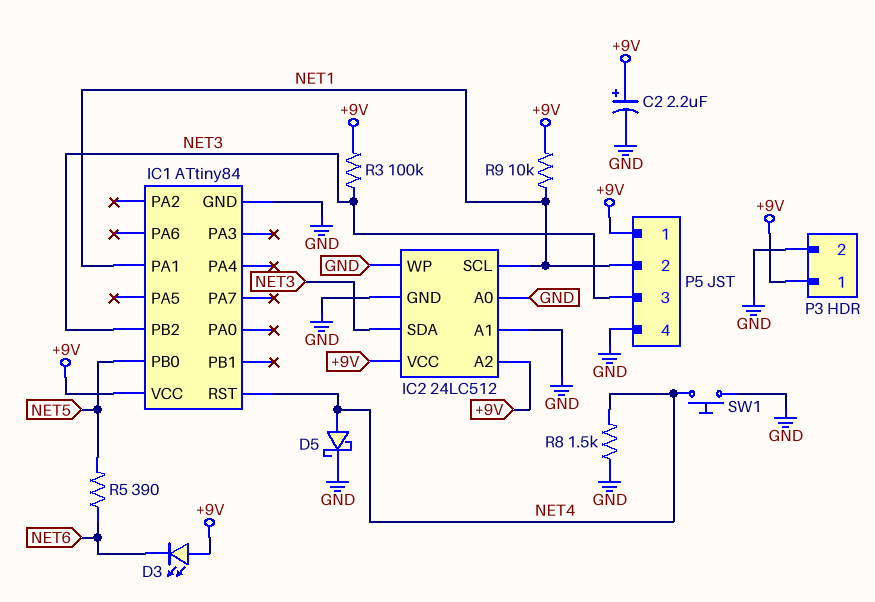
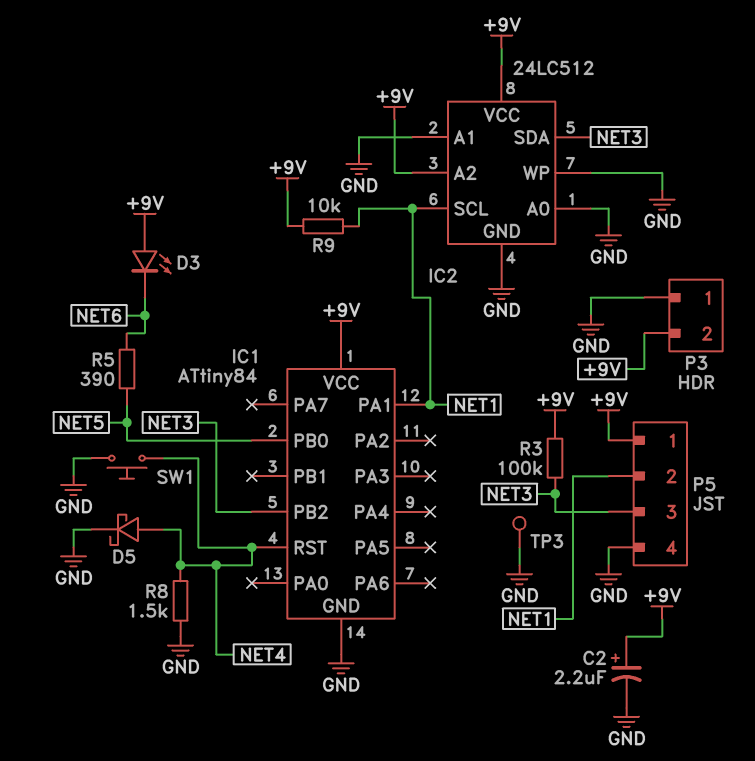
P3 pin 1: +9V -> GND
P3 pin 2: GND -> +9V
TP3: none -> test point (GND)

